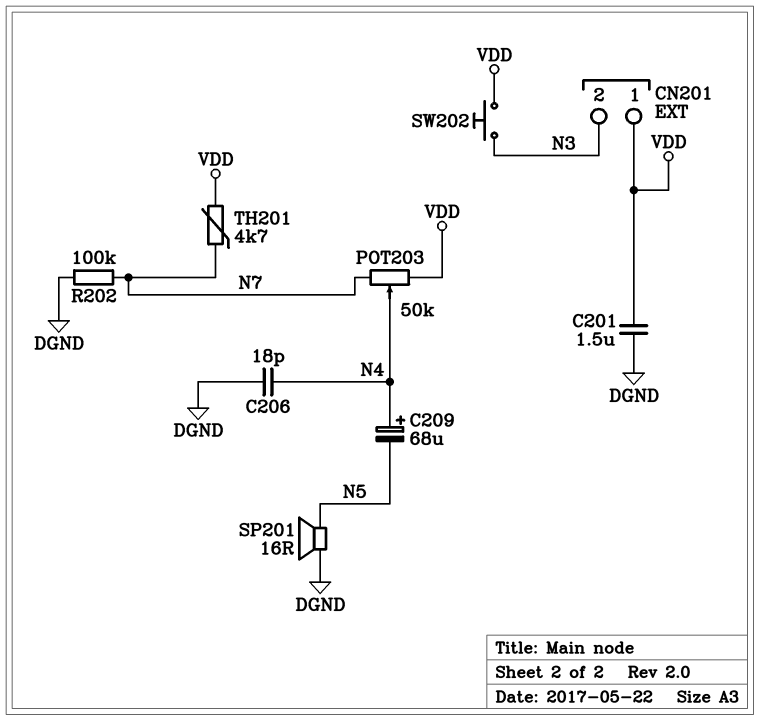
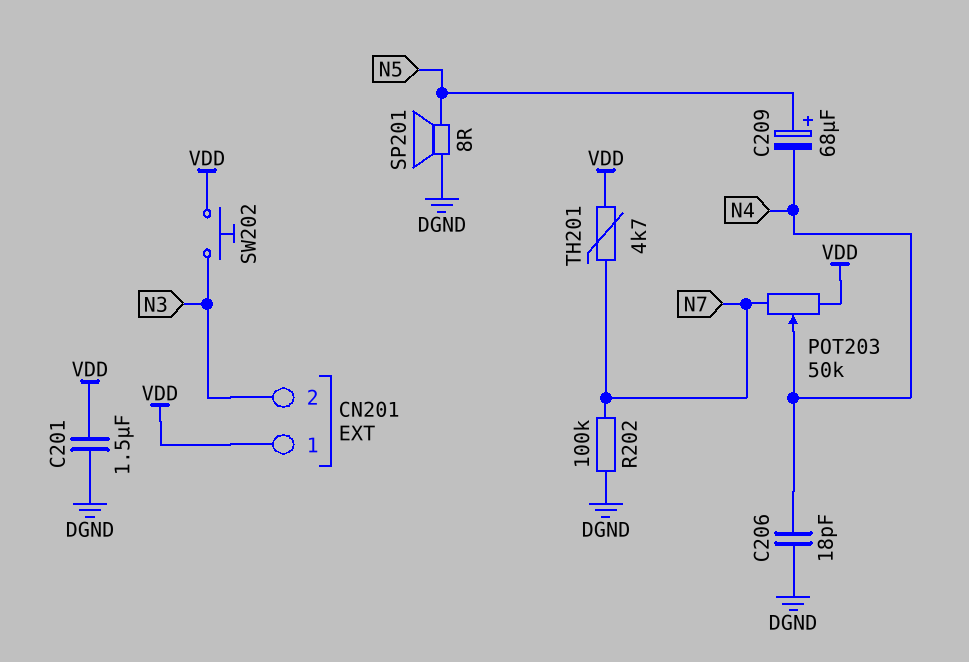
C209: 68uF (plus N4, minus N5) -> 68uF (plus N5, minus N4)
SP201: speaker 16R (DGND, N5) -> speaker 8R (DGND, N5)

